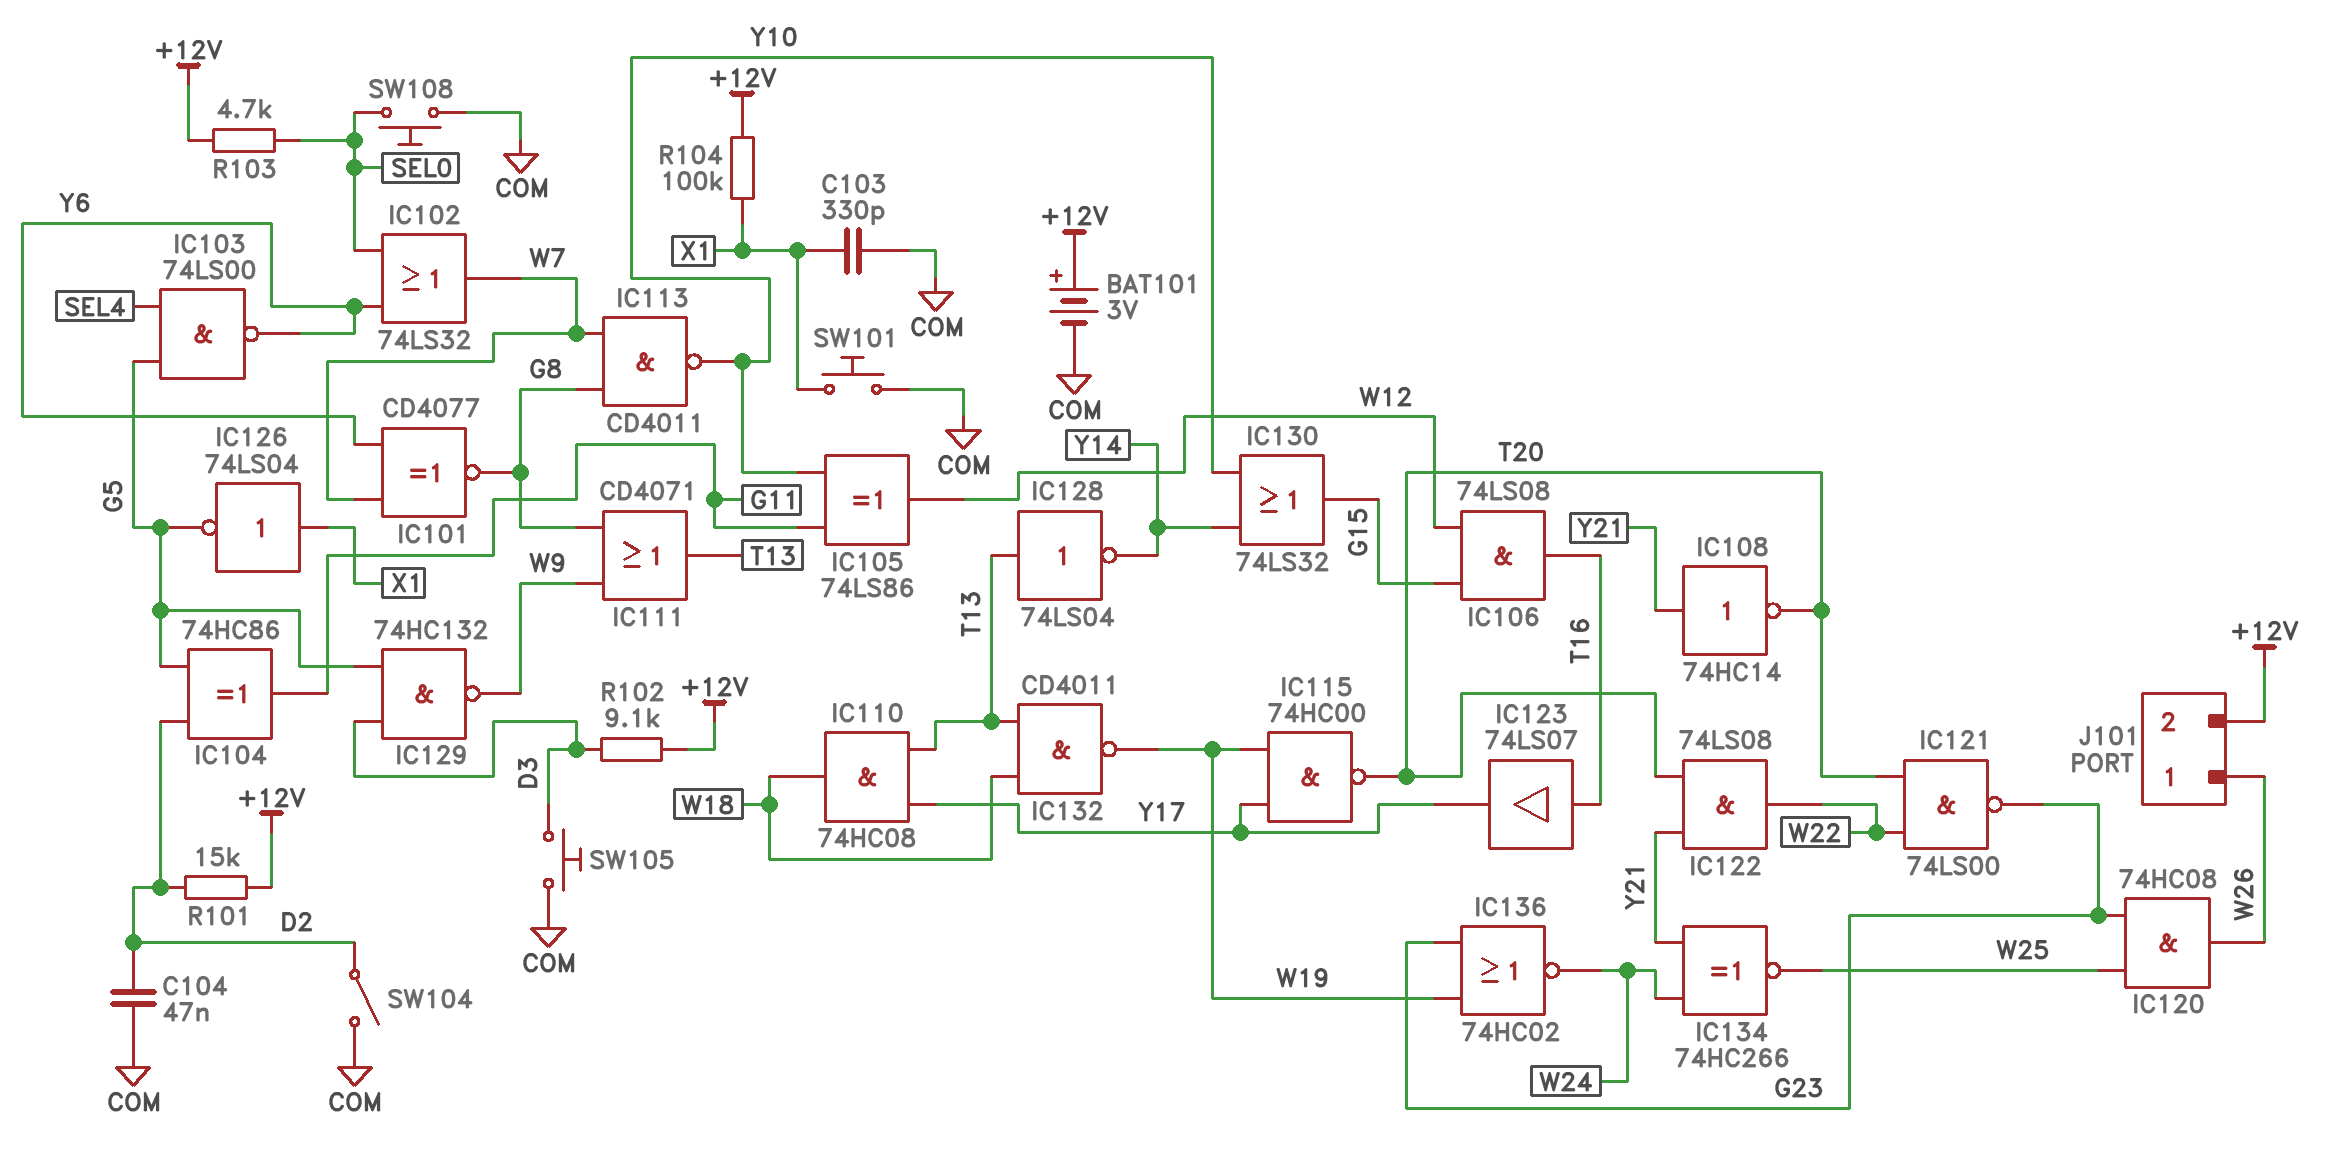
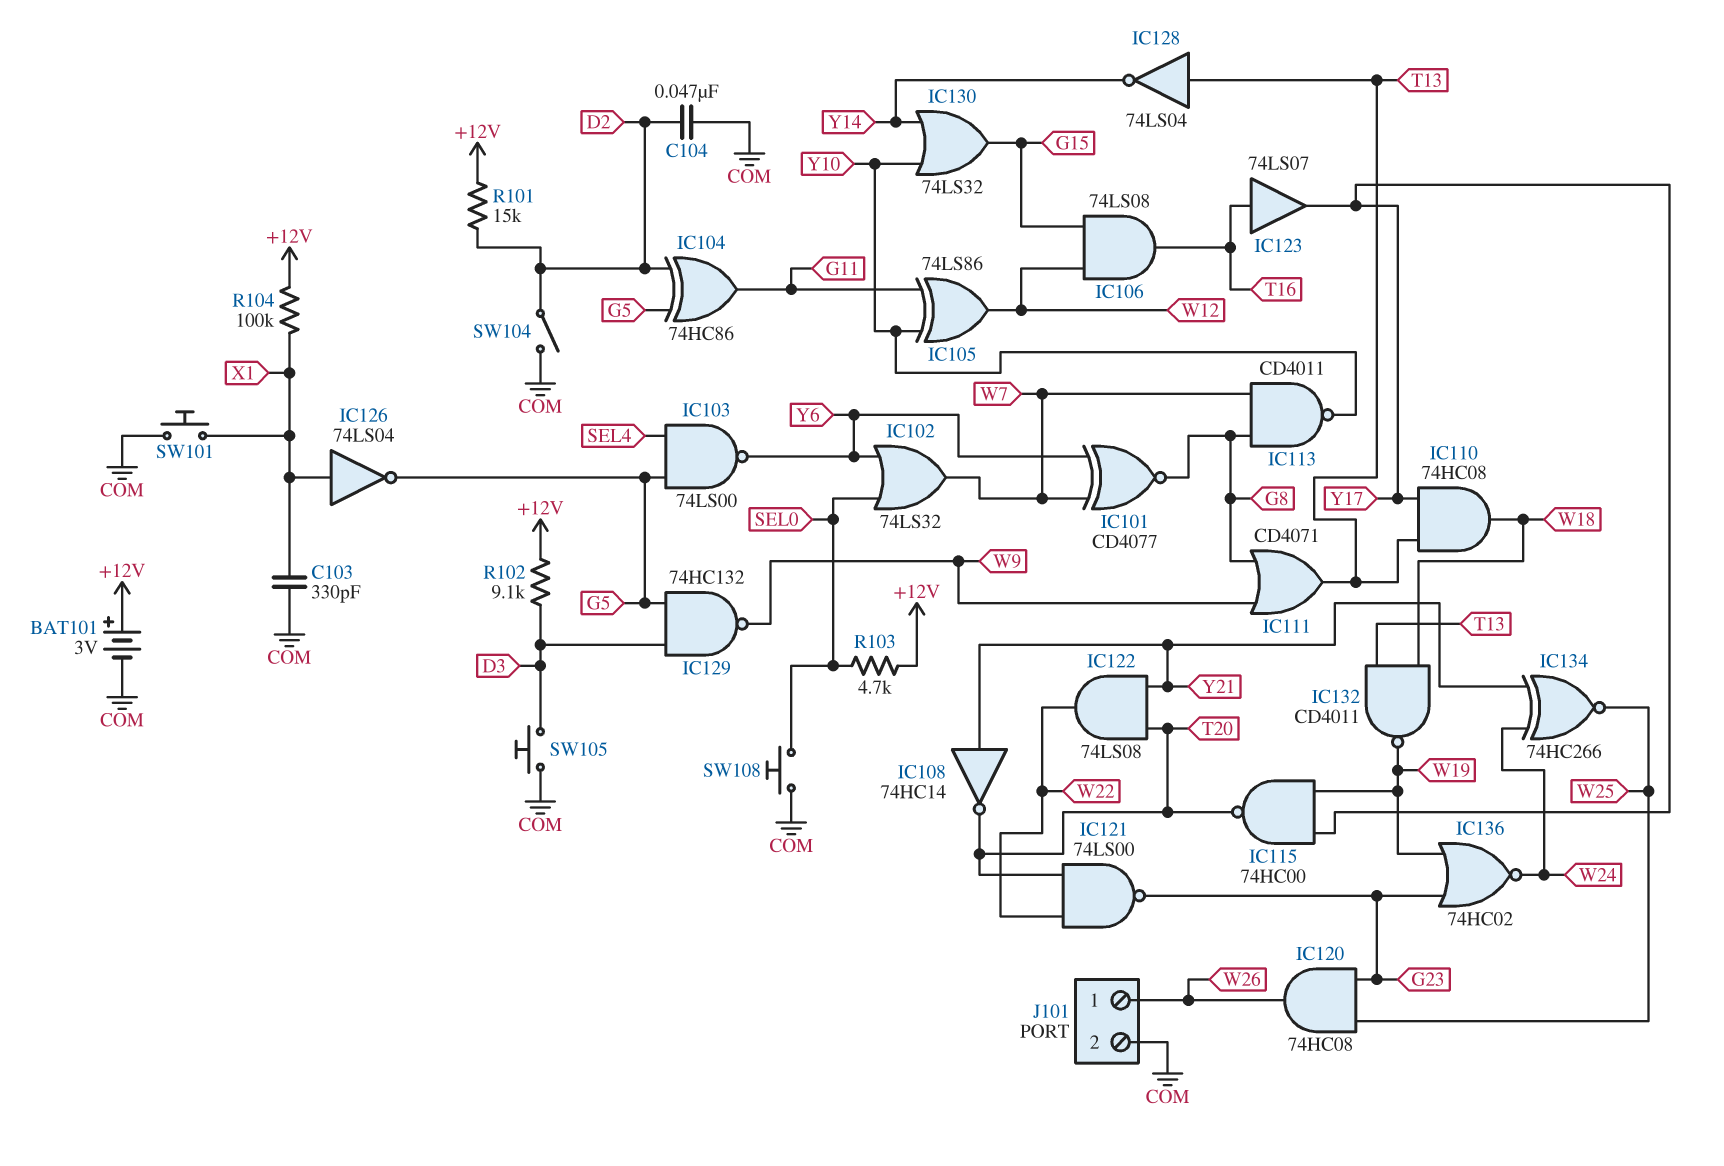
J101 pin 2: +12V -> COM

